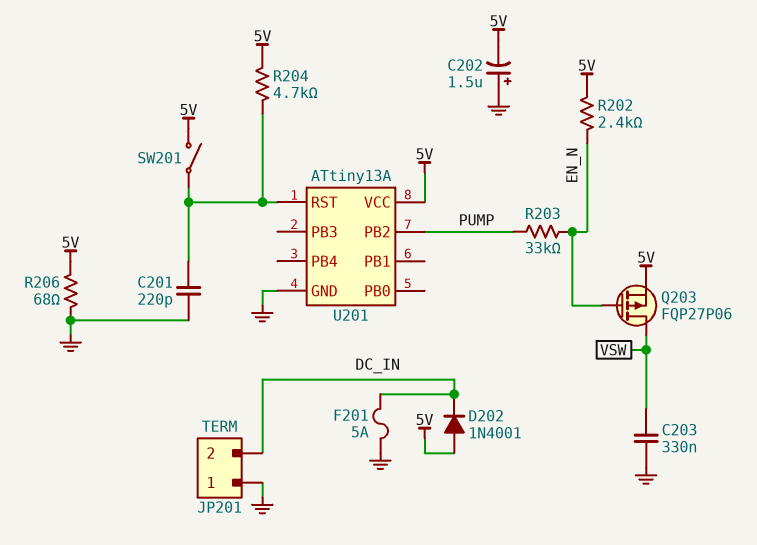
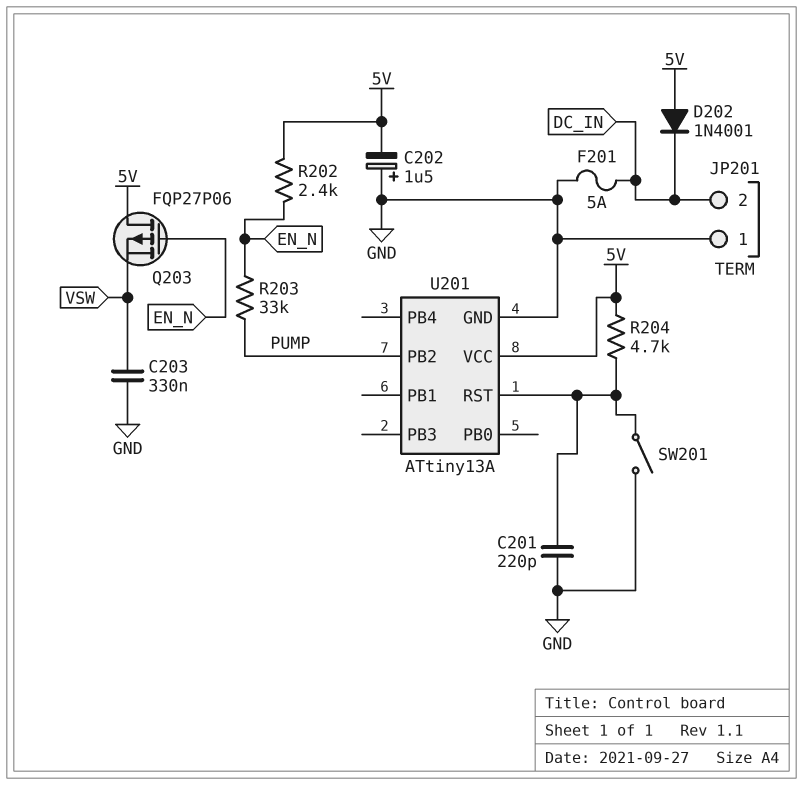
Q203: PMOS FQP27P06 (G EN_N, D VSW, S 5V) -> PMOS FQP27P06 (G EN_N, D 5V, S VSW)
R206: 68 (5V, GND) -> none
SW201: switch (5V, U201/RST) -> switch (GND, U201/RST)

